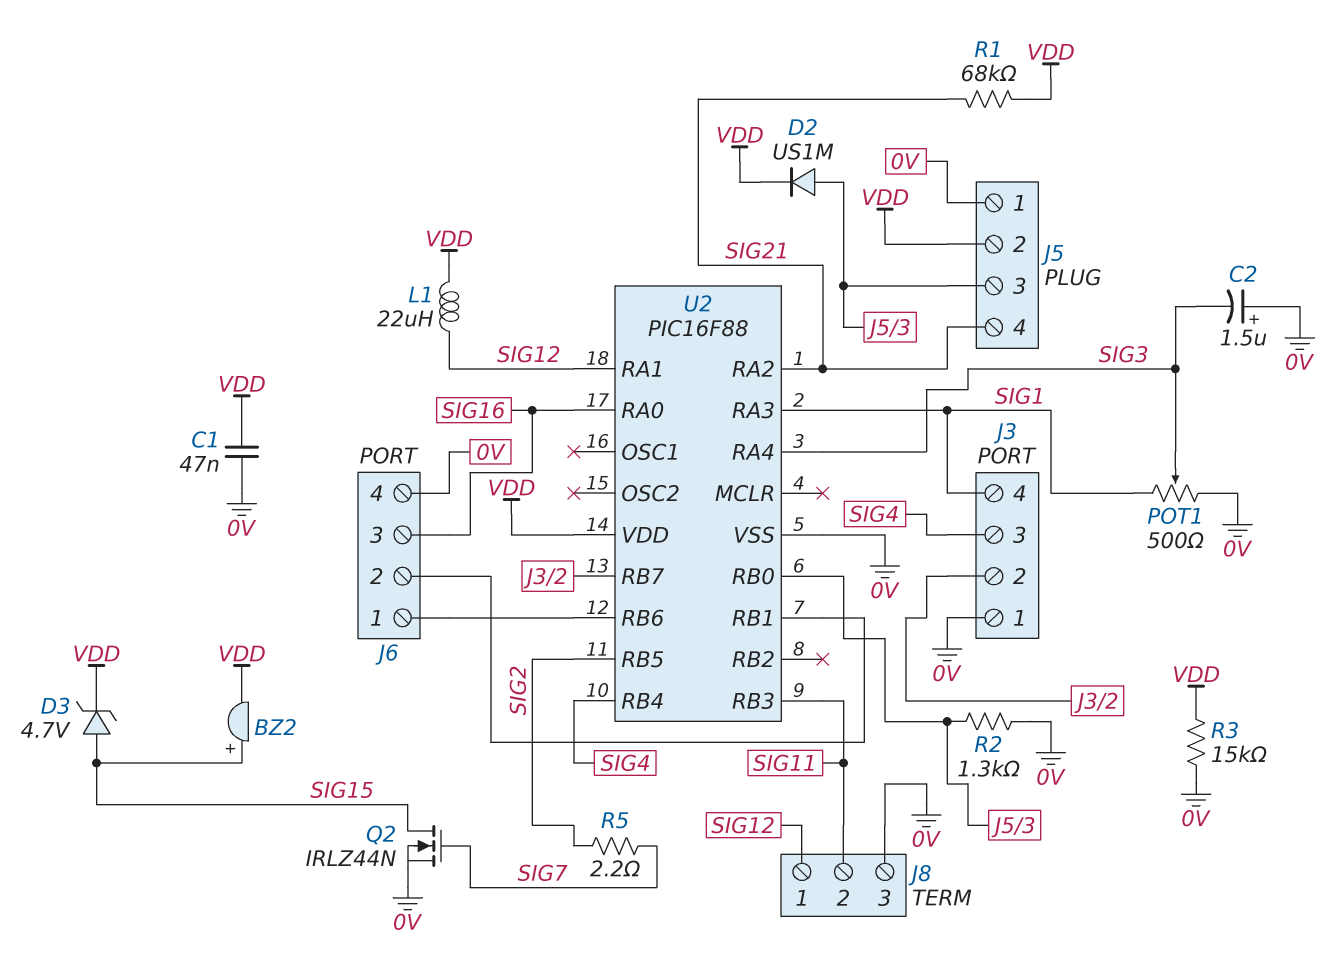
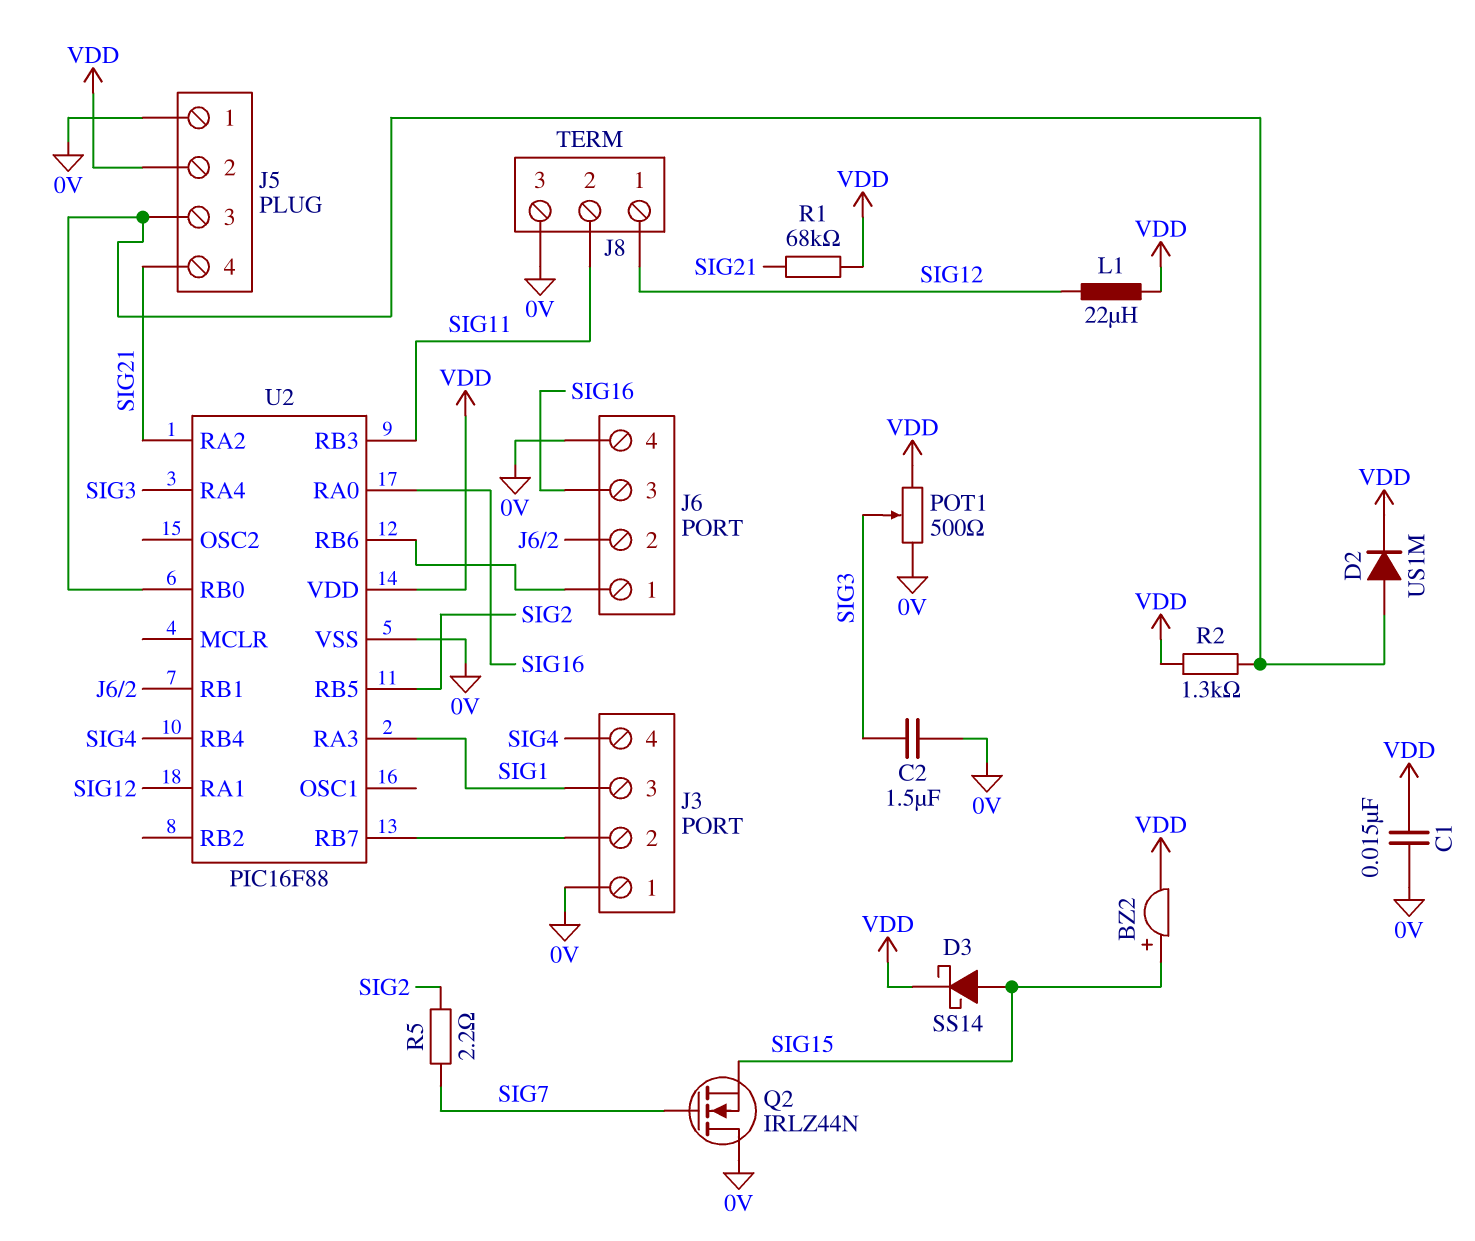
C1: 47nF (0V, VDD) -> 15nF (0V, VDD)
C2: 1.5uF (plus 0V, minus SIG3) -> 1.5uF (0V, SIG3)
D3: zener 4.7V (A SIG15, K VDD) -> schottky SS14 (A SIG15, K VDD)
J3 pin 3: SIG4 -> SIG1
J3 pin 4: SIG1 -> SIG4
POT1: 500 (0V, SIG1, wiper SIG3) -> 500 (0V, VDD, wiper SIG3)
Q2: NMOS IRLZ44N (G SIG7, D SIG15, S 0V) -> NMOS IRLZ44N (G SIG7, D 0V, S SIG15)
R2: 1.3k (0V, J5/3) -> 1.3k (J5/3, VDD)
R3: 15k (0V, VDD) -> none

